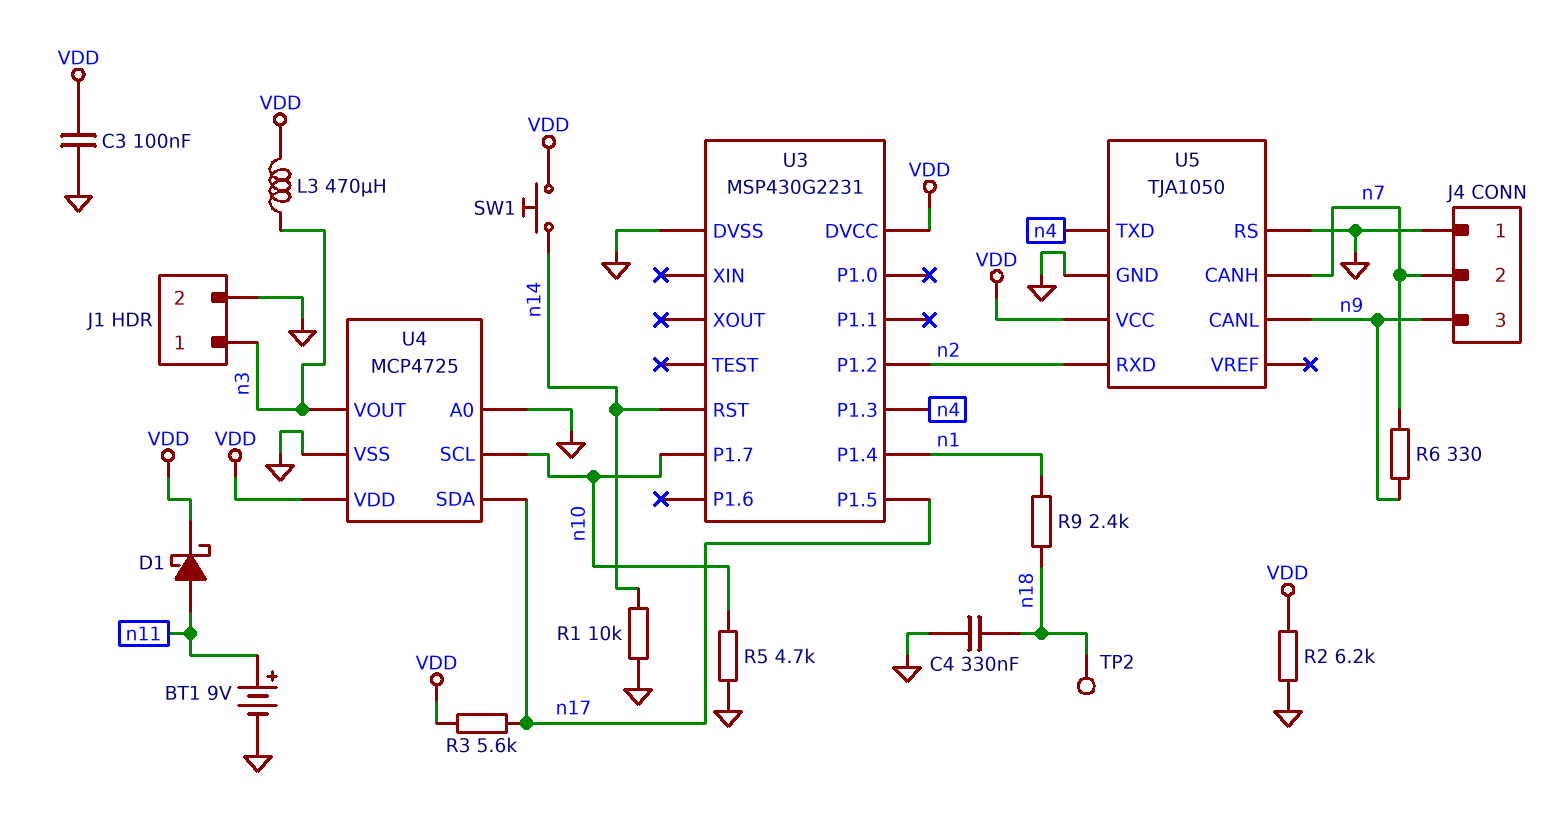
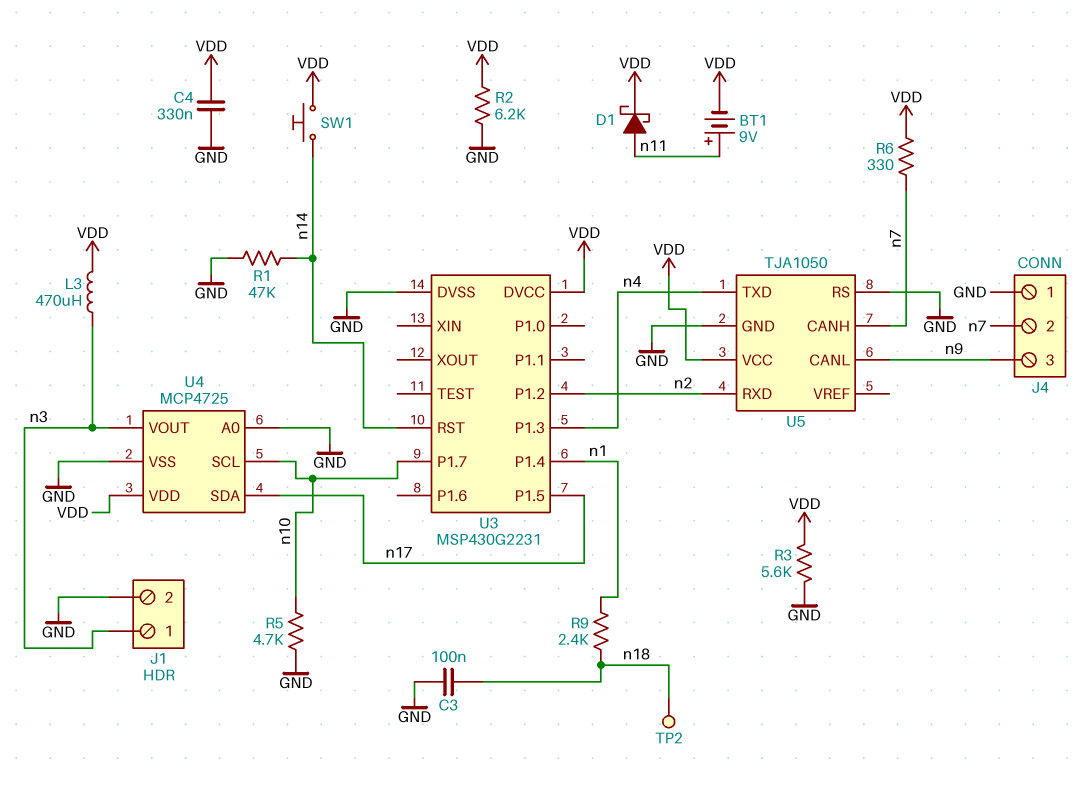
BT1: 9V (plus n11, minus GND) -> 9V (plus n11, minus VDD)
C3: 100nF (GND, VDD) -> 100nF (GND, n18)
C4: 330nF (GND, n18) -> 330nF (GND, VDD)
R1: 10k (GND, n14) -> 47k (GND, n14)
R3: 5.6k (VDD, n17) -> 5.6k (GND, VDD)
R6: 330 (n7, n9) -> 330 (VDD, n7)

